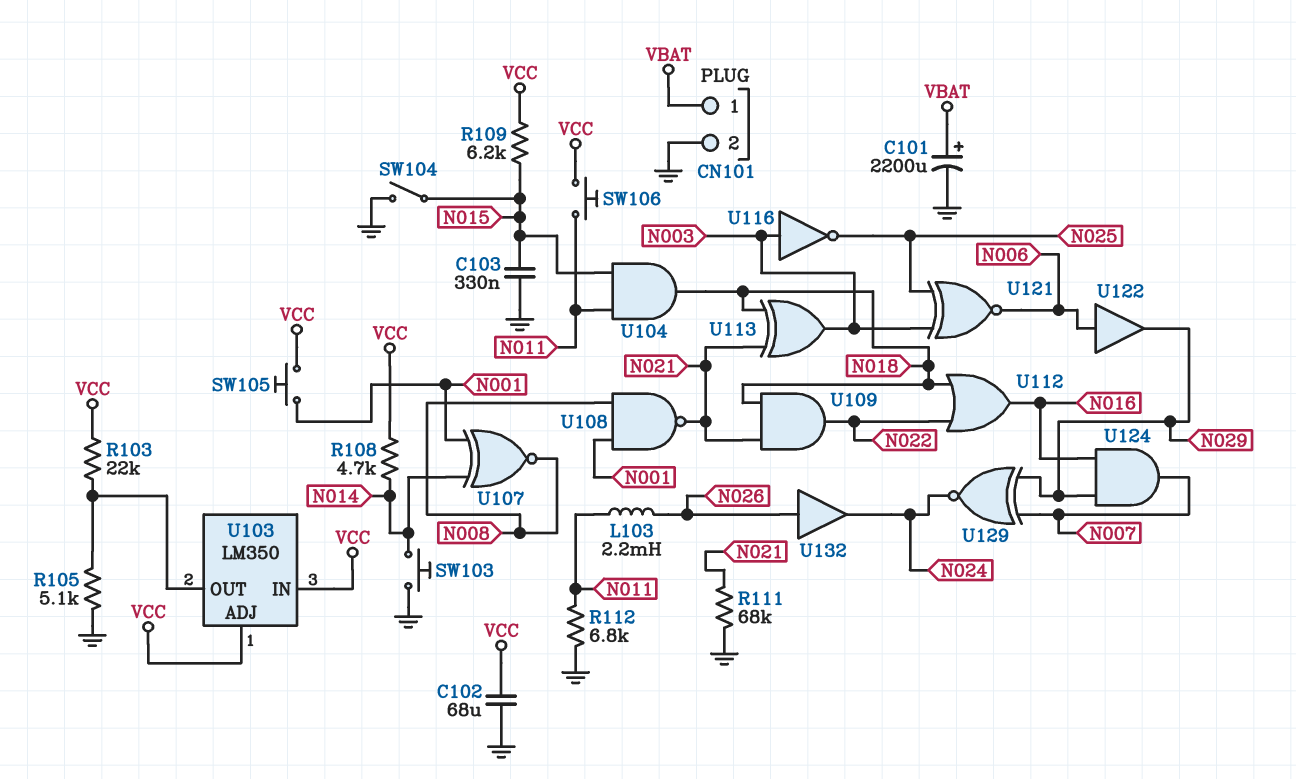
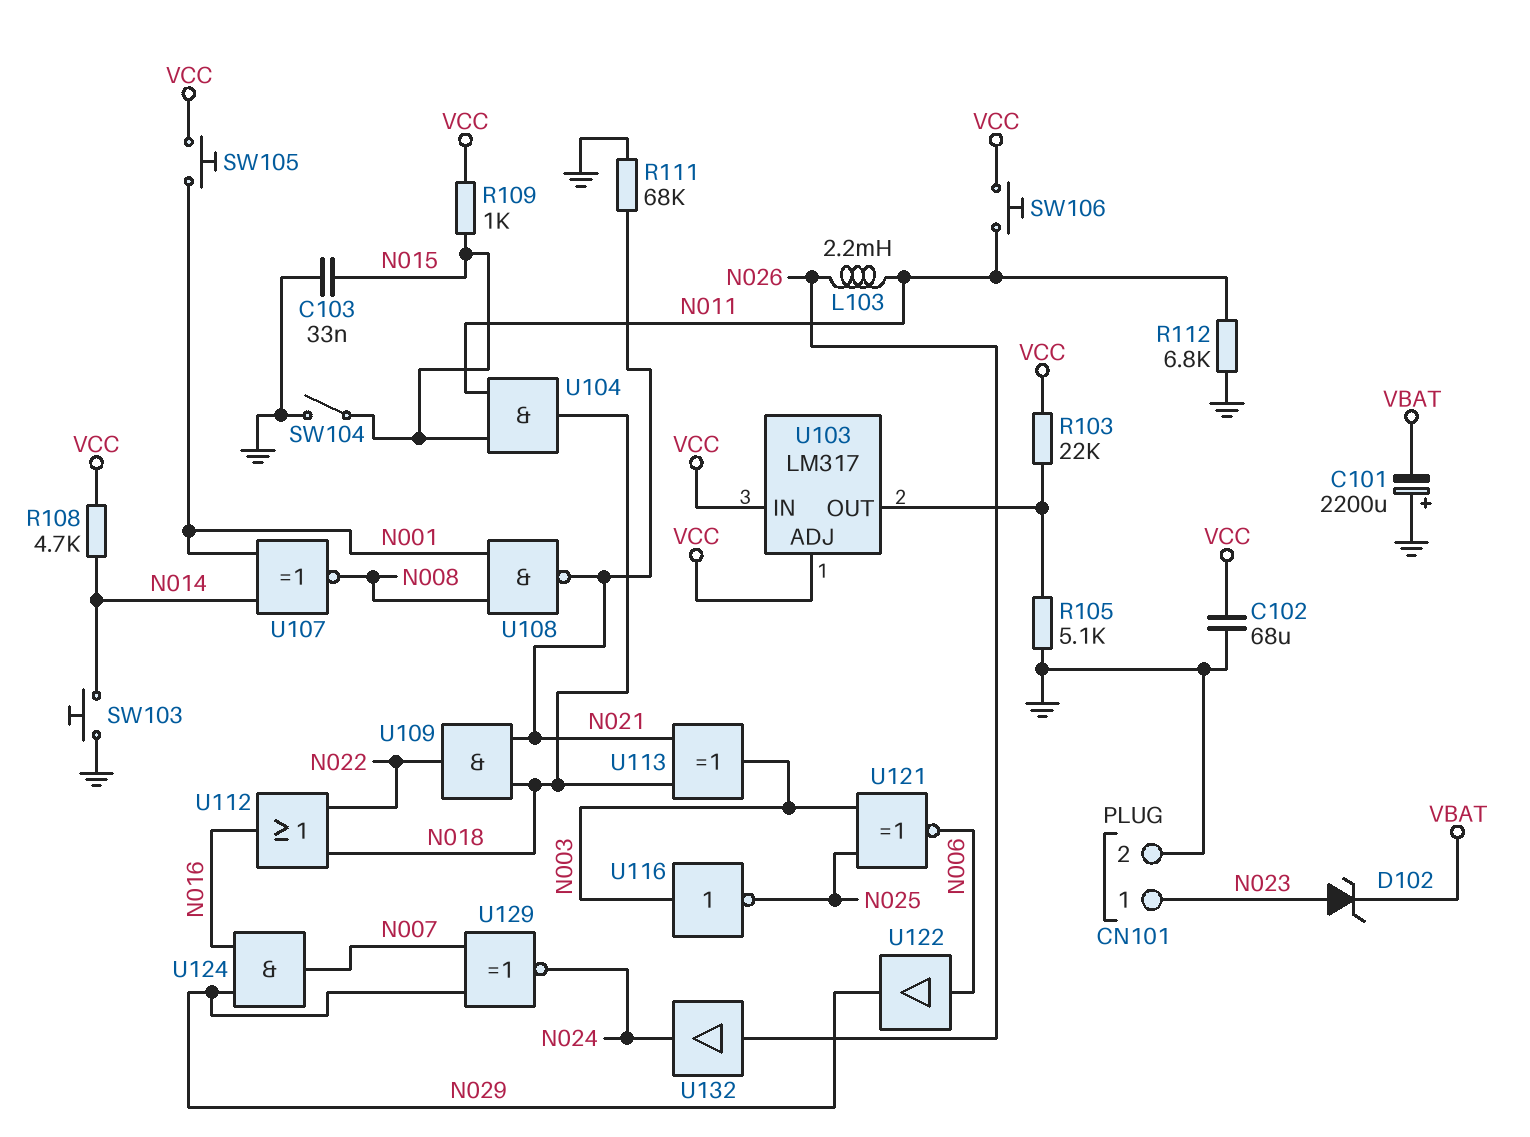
C101: 2200uF (plus VBAT, minus GND) -> 2200uF (plus GND, minus VBAT)
C103: 330nF (GND, N015) -> 33nF (GND, N015)
CN101 pin 1: VBAT -> N023
D102: none -> zener (A N023, K VBAT)
R109: 6.2k (N015, VCC) -> 1k (N015, VCC)
U103: LM350 -> LM317

